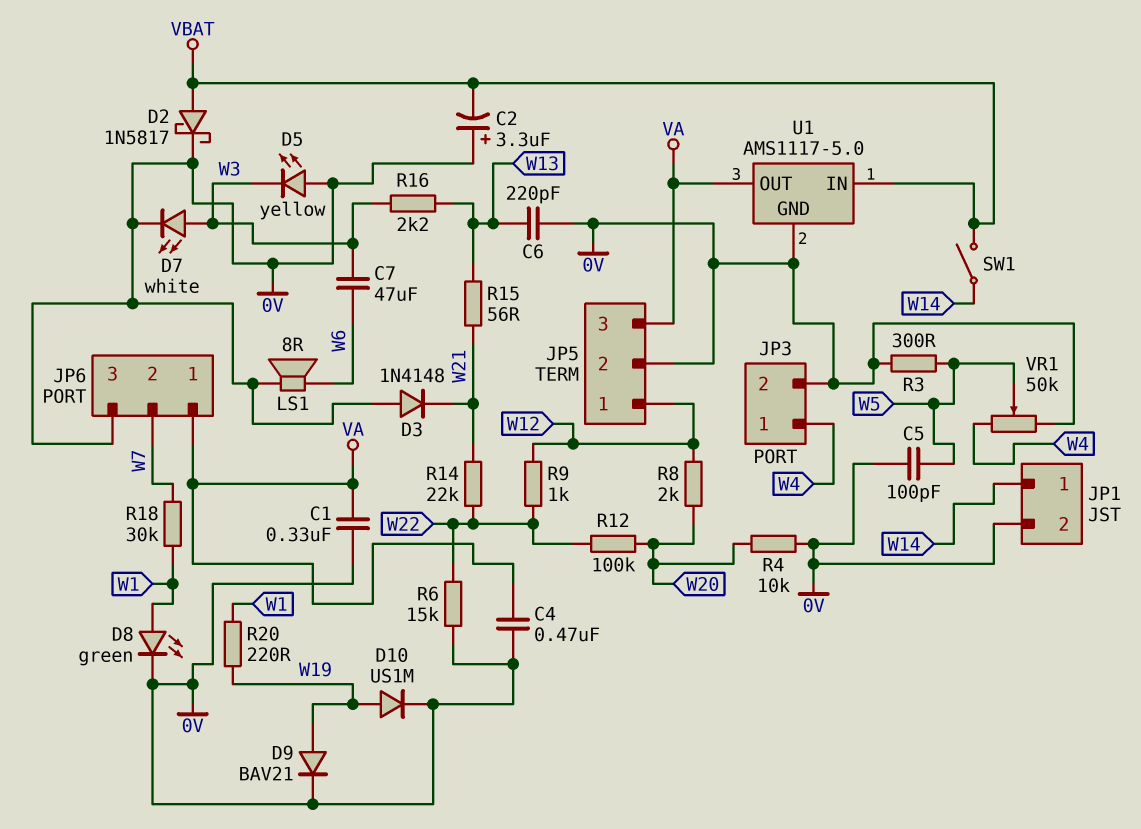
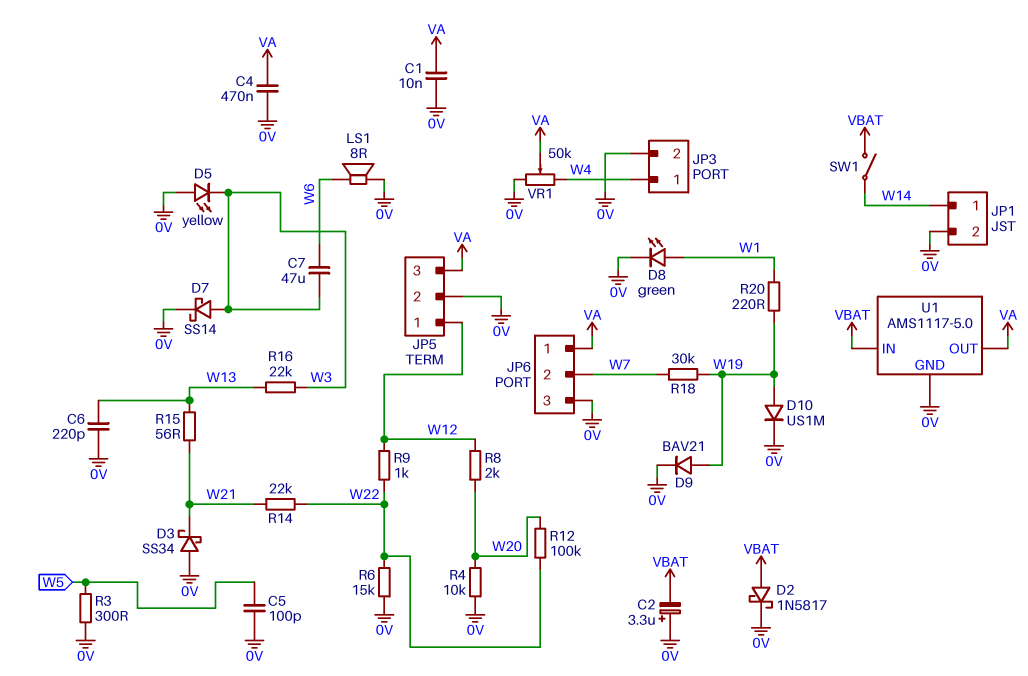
C1: 330nF (0V, VA) -> 10nF (0V, VA)
D3: diode 1N4148 (A 0V, K W21) -> schottky SS34 (A 0V, K W21)
D7: LED white (A W3, K 0V) -> schottky SS14 (A W3, K 0V)
R16: 2.2k (W3, W13) -> 22k (W3, W13)
R18: 30k (W1, W7) -> 30k (W7, W19)
VR1: 50k (0V, W4, wiper W5) -> 50k (0V, W4, wiper VA)

